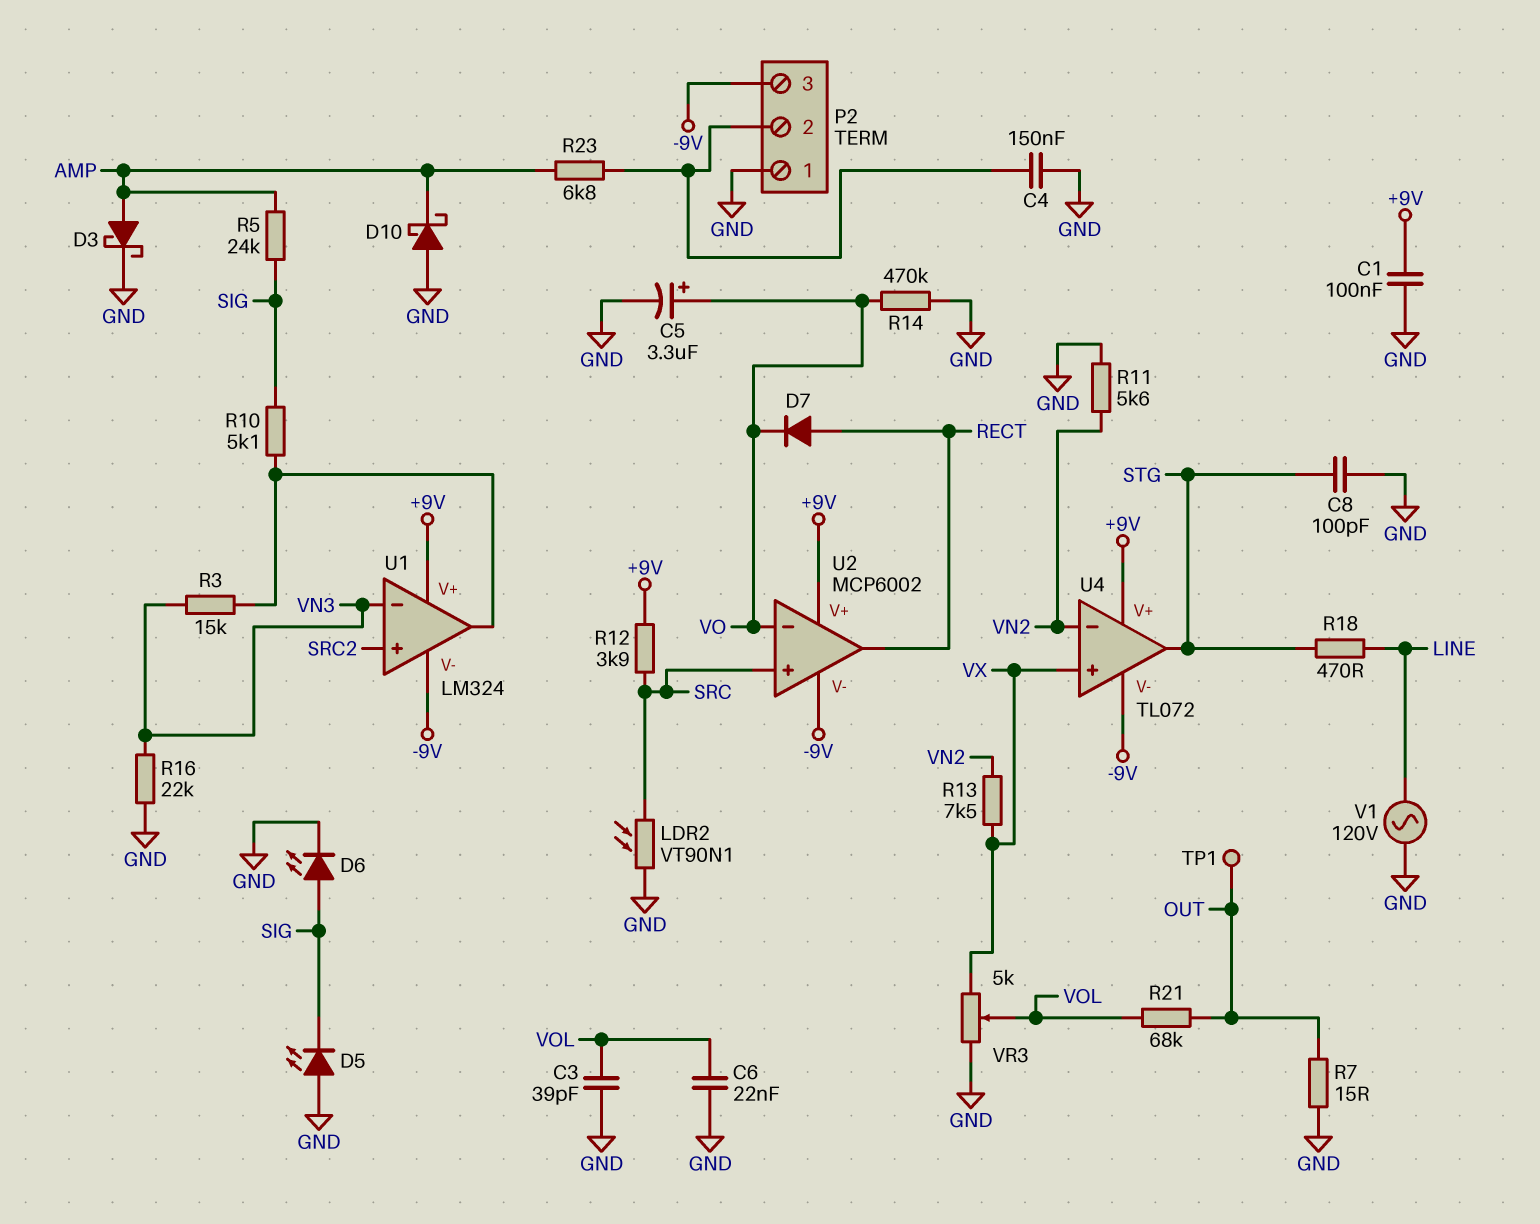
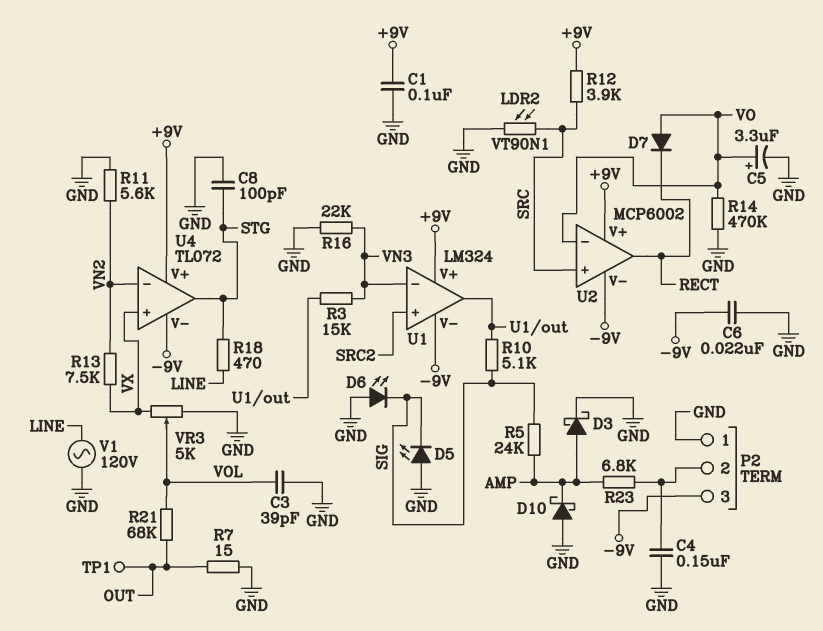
C6: 22nF (GND, VOL) -> 22nF (-9V, GND)
D6: LED (A SIG, K GND) -> LED (A GND, K SIG)
D7: diode (A RECT, K VO) -> diode (A VO, K RECT)

